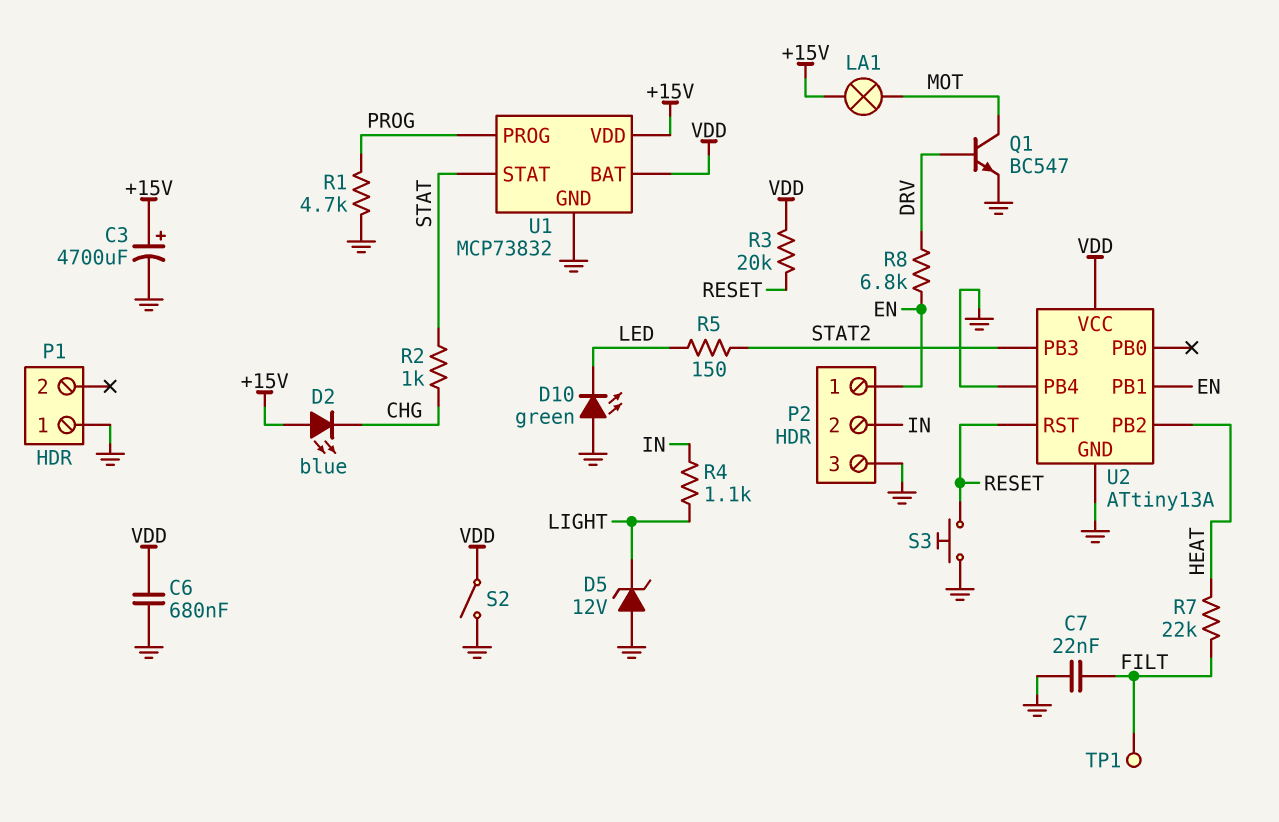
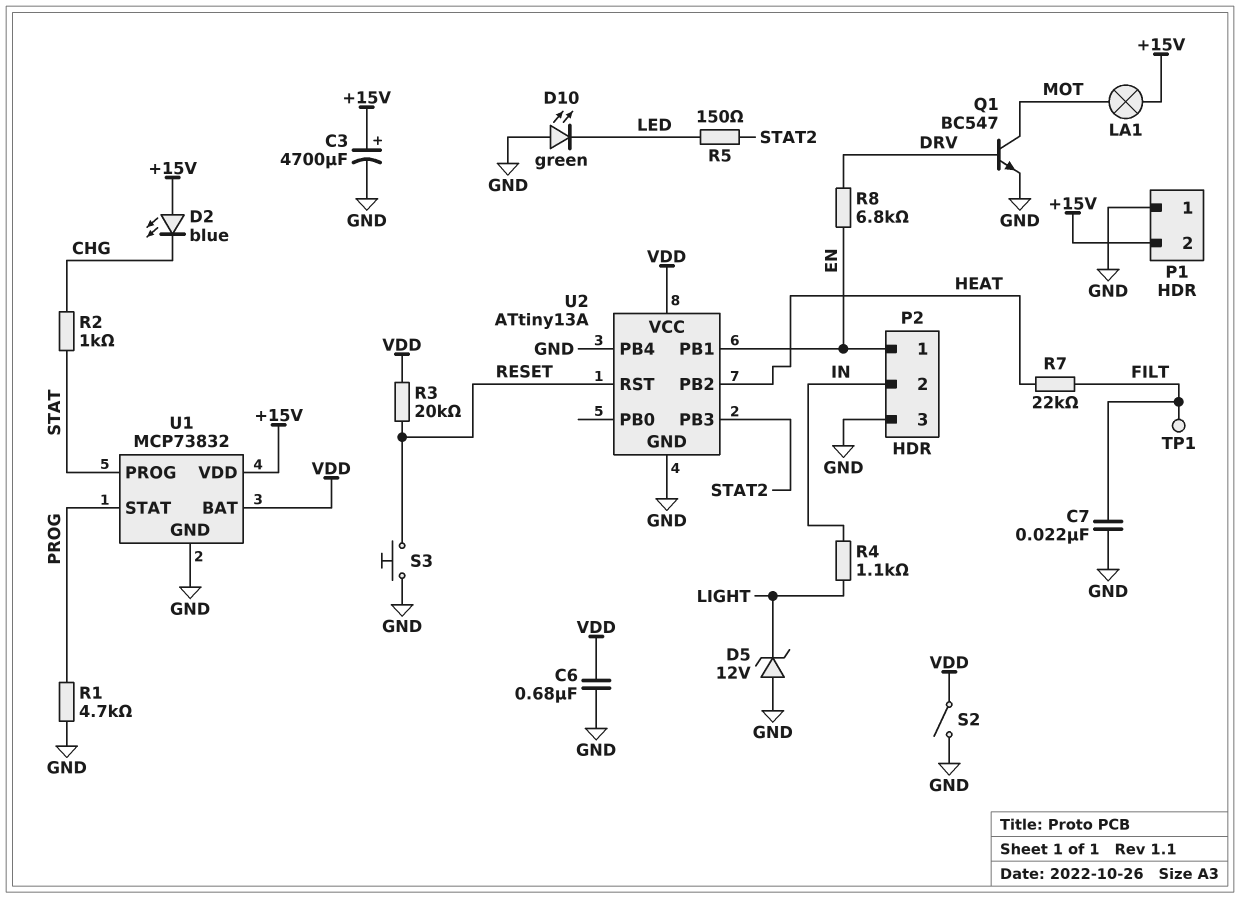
P1 pin 2: none -> +15V
U1 pin PROG: PROG -> STAT
U1 pin STAT: STAT -> PROG

